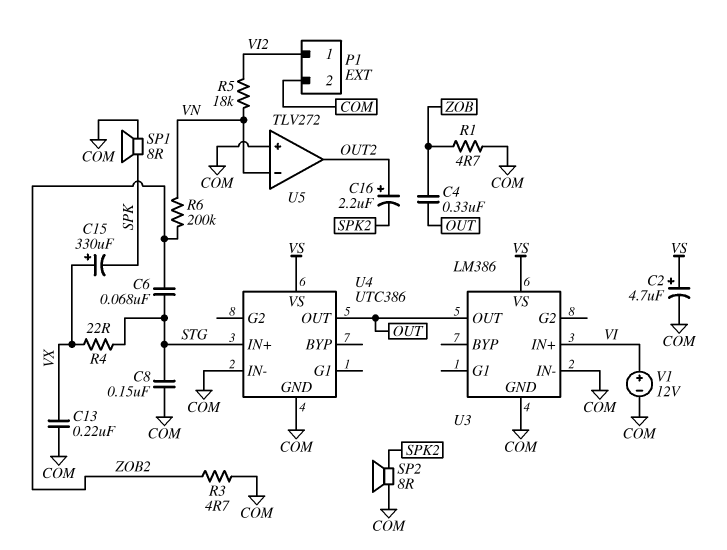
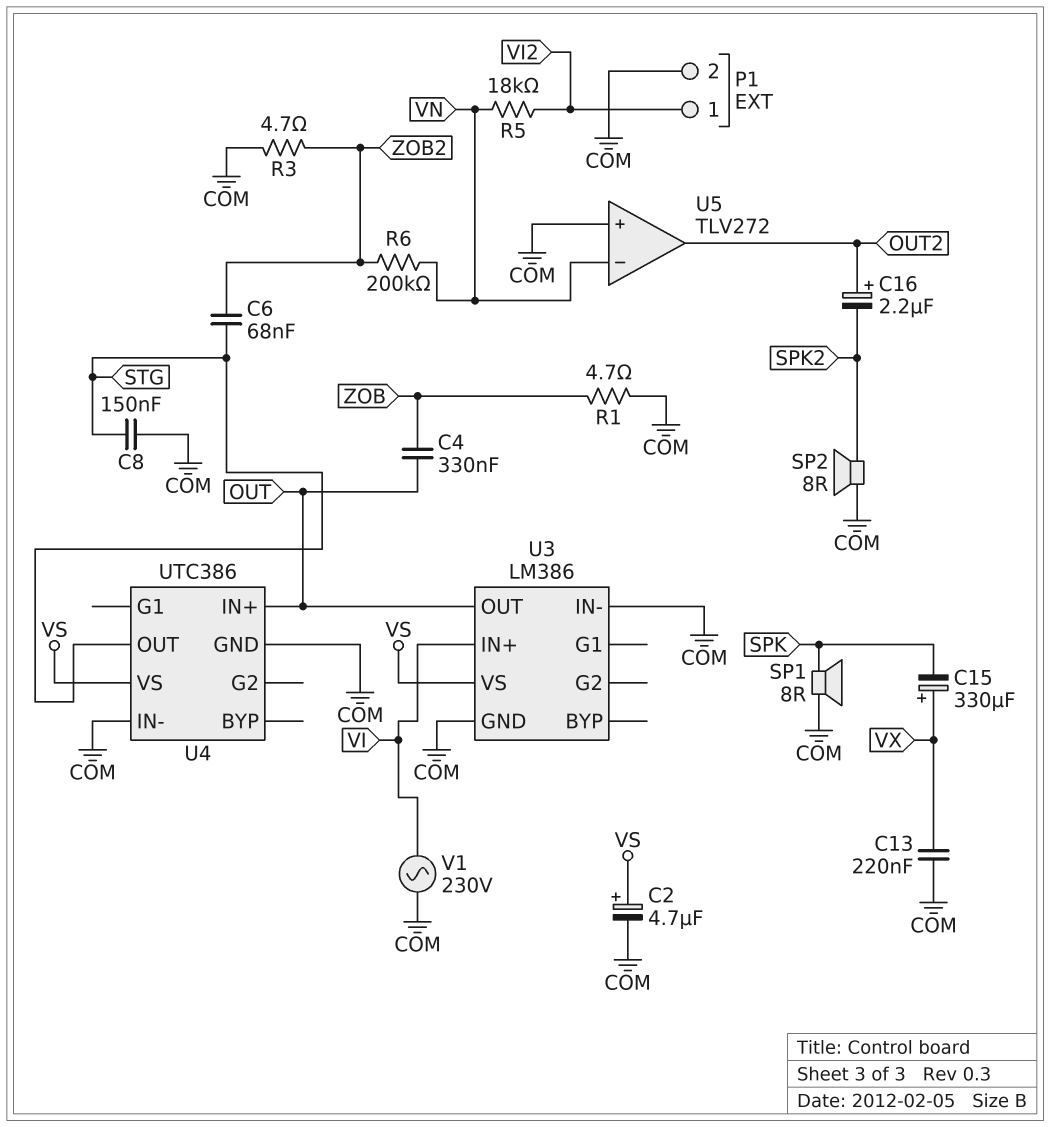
R4: 22 (STG, VX) -> none
U4 pin IN+: STG -> OUT
U4 pin OUT: OUT -> STG
V1: 12V (plus VI, minus COM) -> AC 230V (COM, VI)

